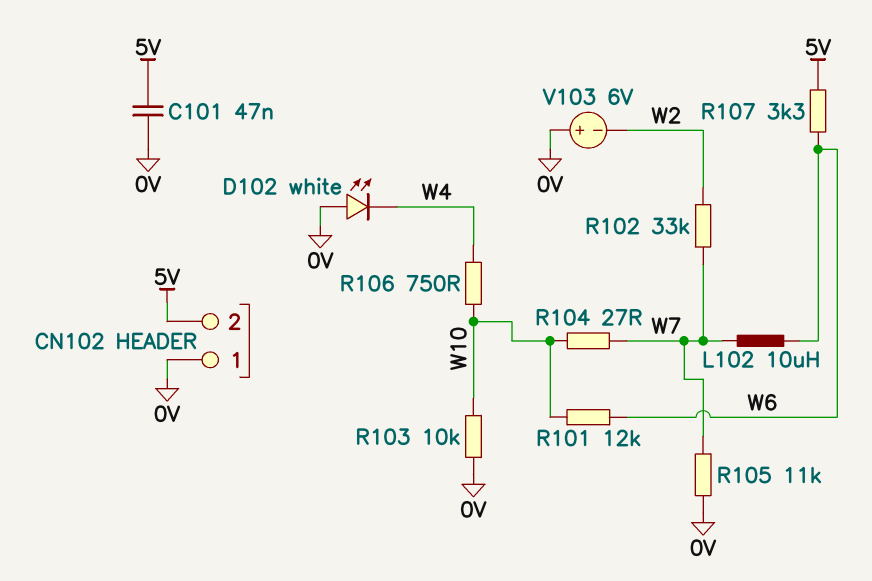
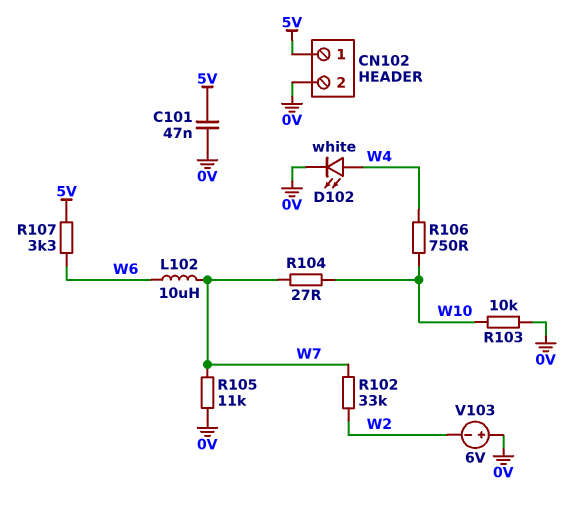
CN102 pin 1: 0V -> 5V
CN102 pin 2: 5V -> 0V
D102: LED white (A 0V, K W4) -> LED white (A W4, K 0V)
R101: 12k (W6, W10) -> none

